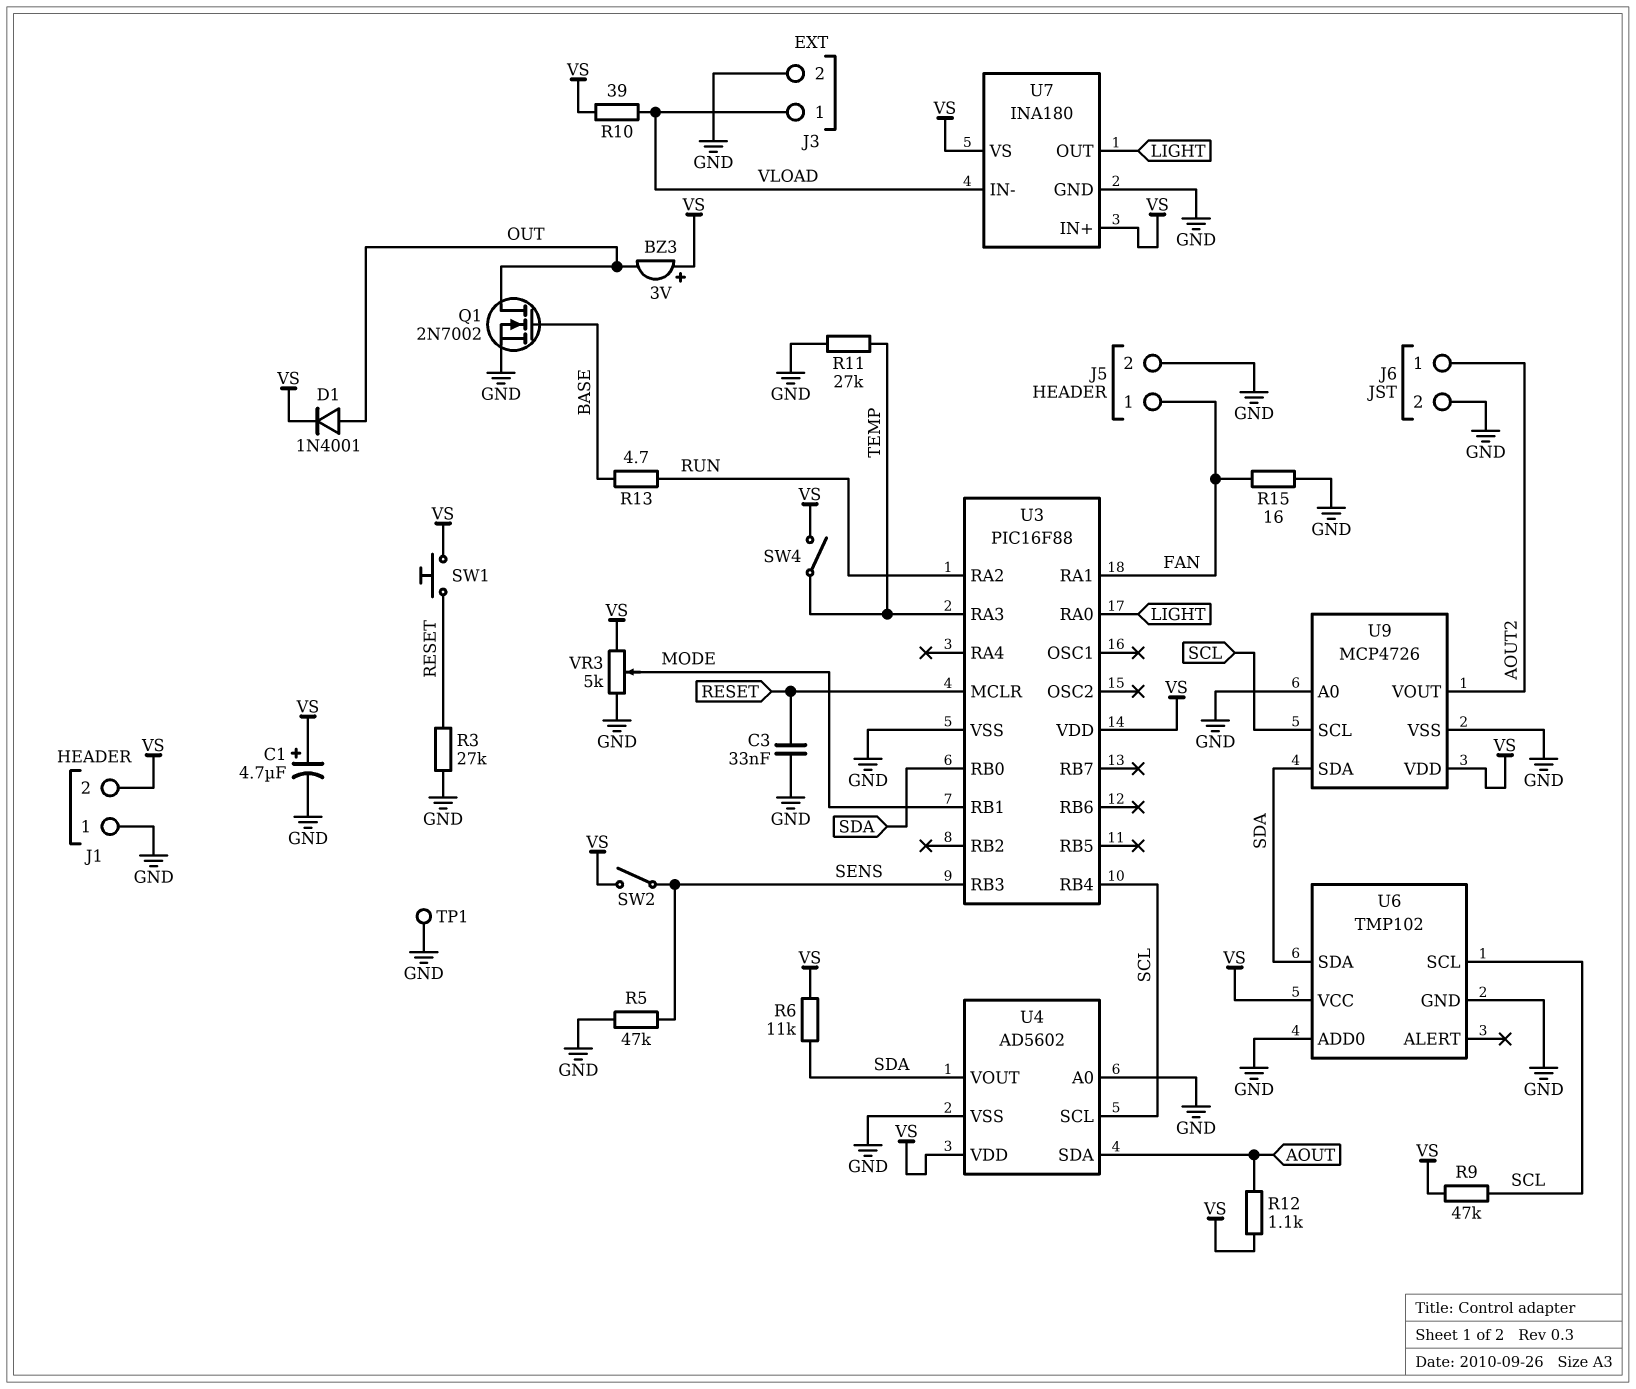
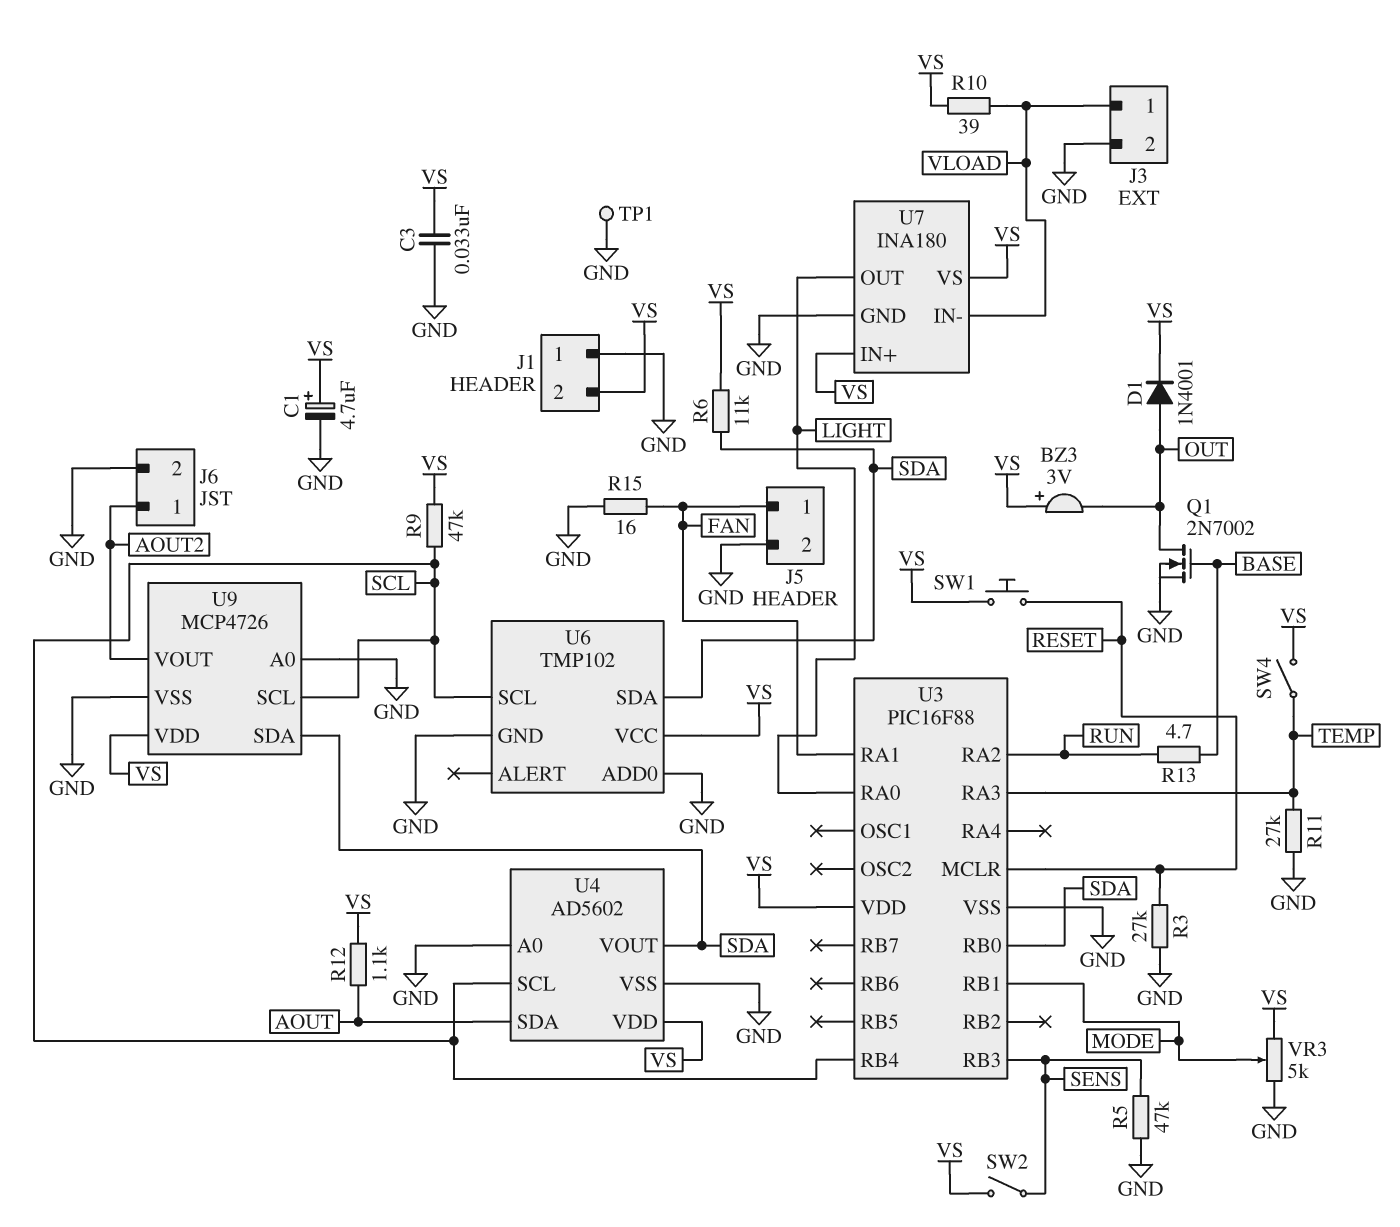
C3: 33nF (GND, RESET) -> 33nF (GND, VS)

